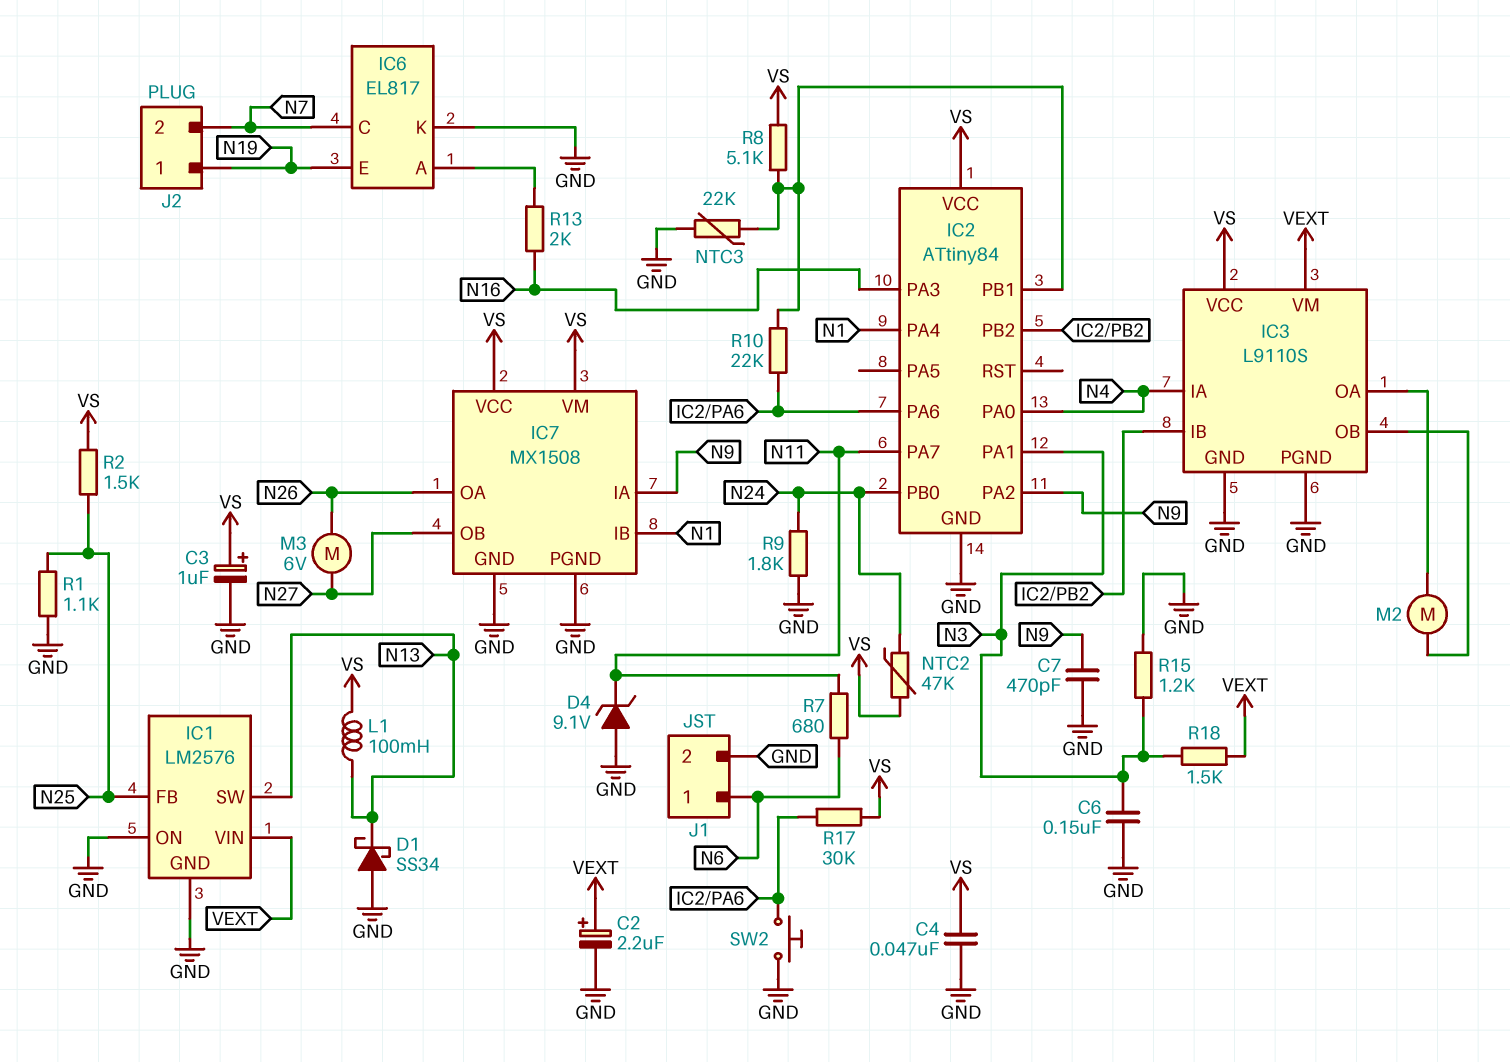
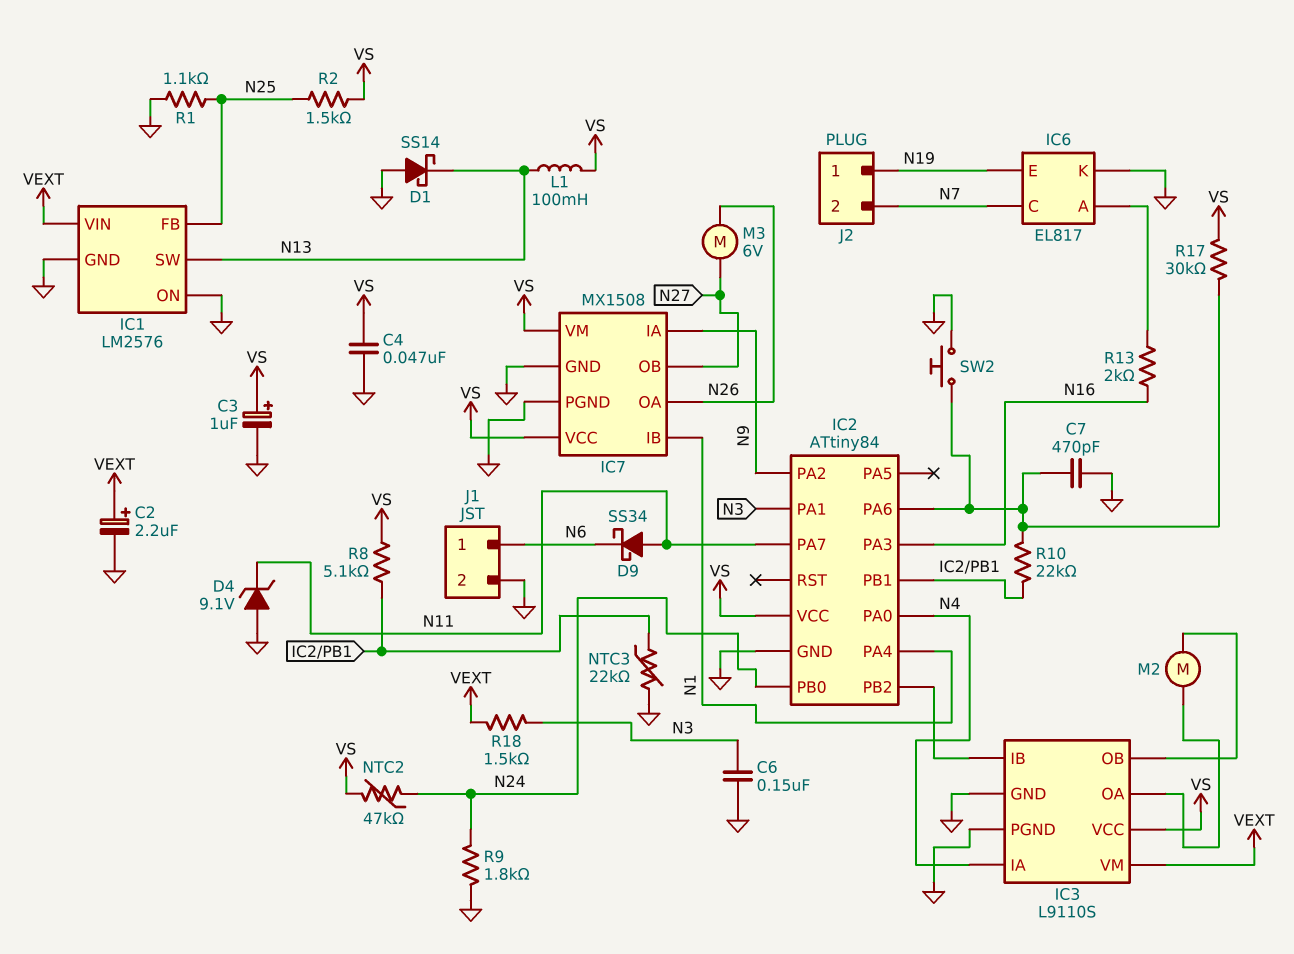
C7: 470pF (GND, N9) -> 470pF (GND, IC2/PA6)
D1: schottky SS34 (A GND, K N13) -> schottky SS14 (A GND, K N13)
D9: none -> schottky SS34 (A N11, K N6)
R7: 680 (N6, N11) -> none
R15: 1.2k (GND, N3) -> none

